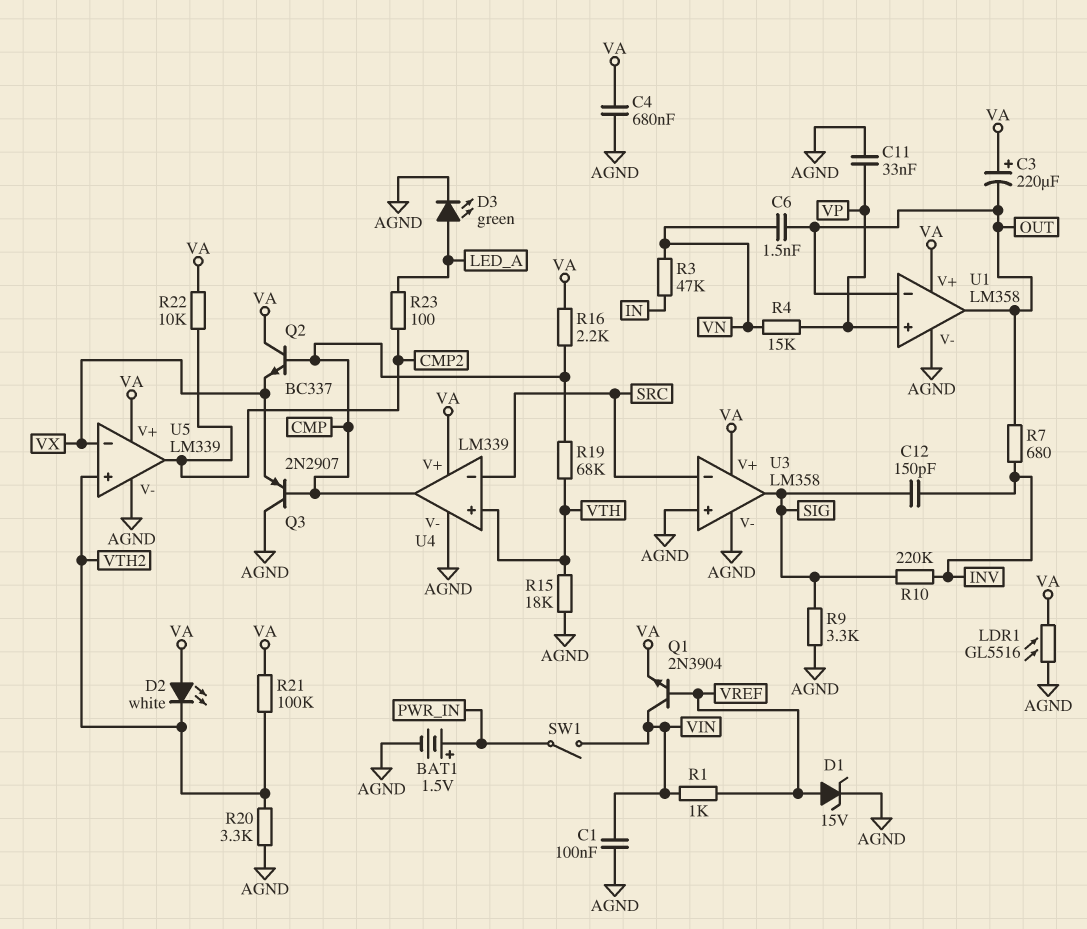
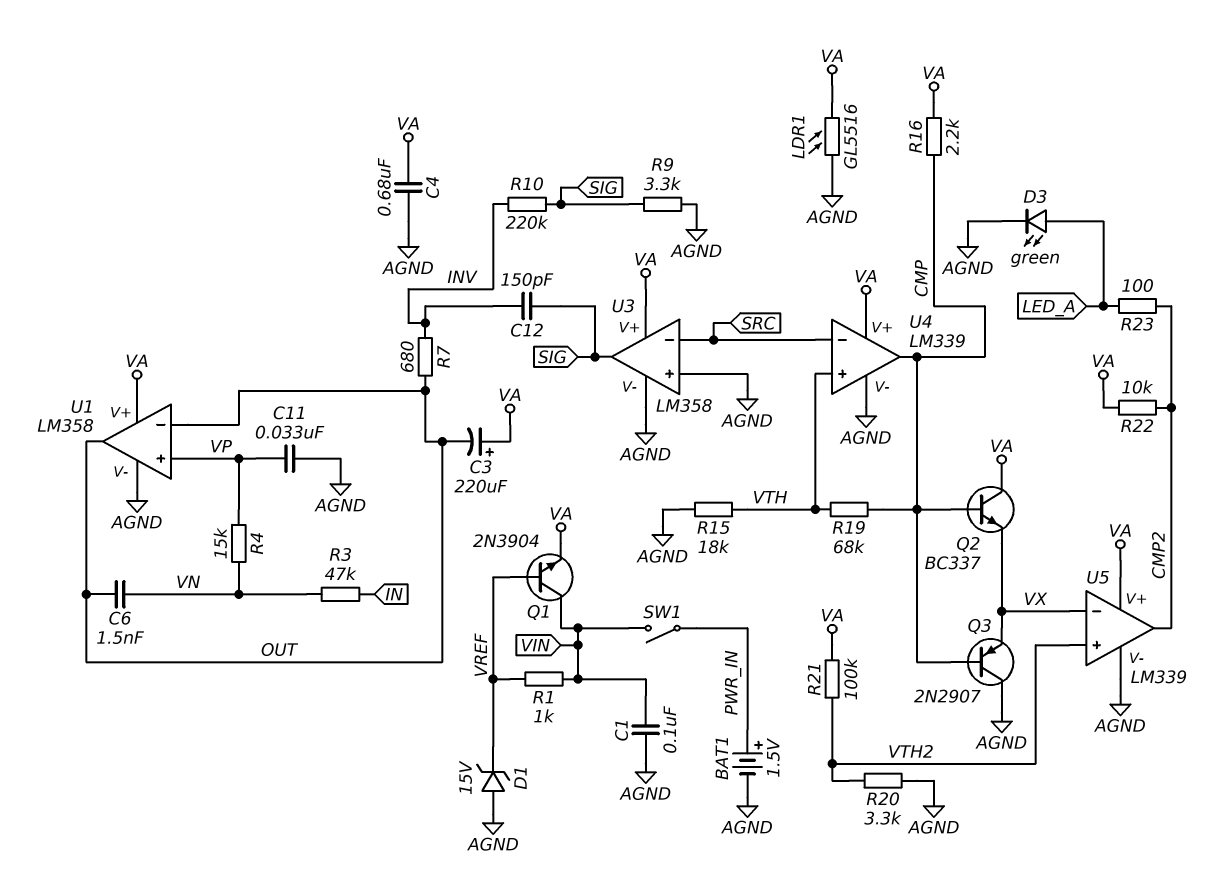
D1: zener 15V (A VREF, K AGND) -> zener 15V (A AGND, K VREF)
D2: LED white (A VA, K VTH2) -> none

